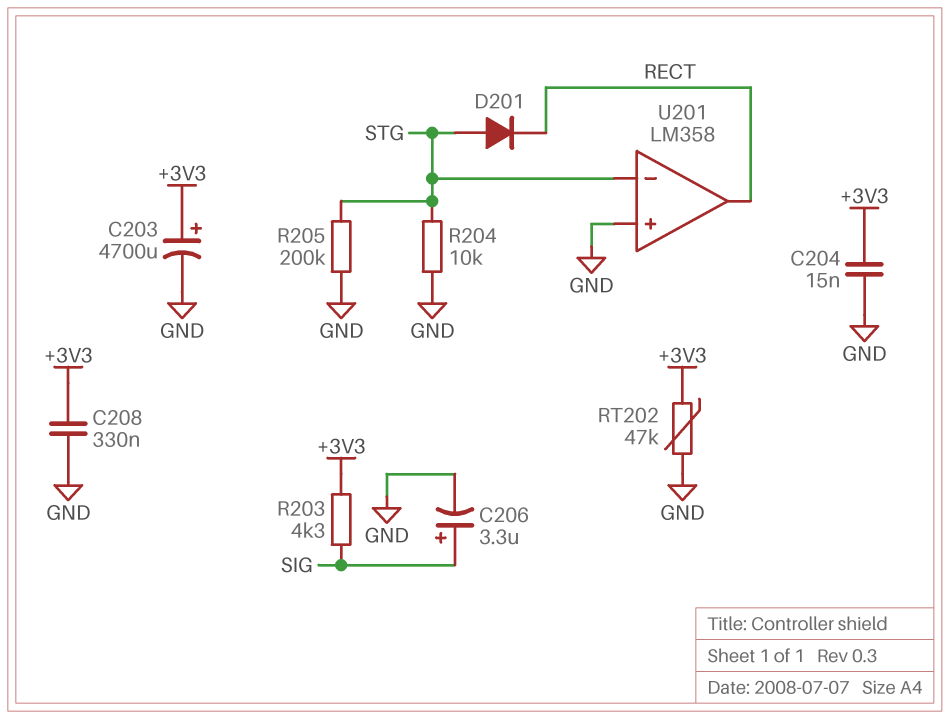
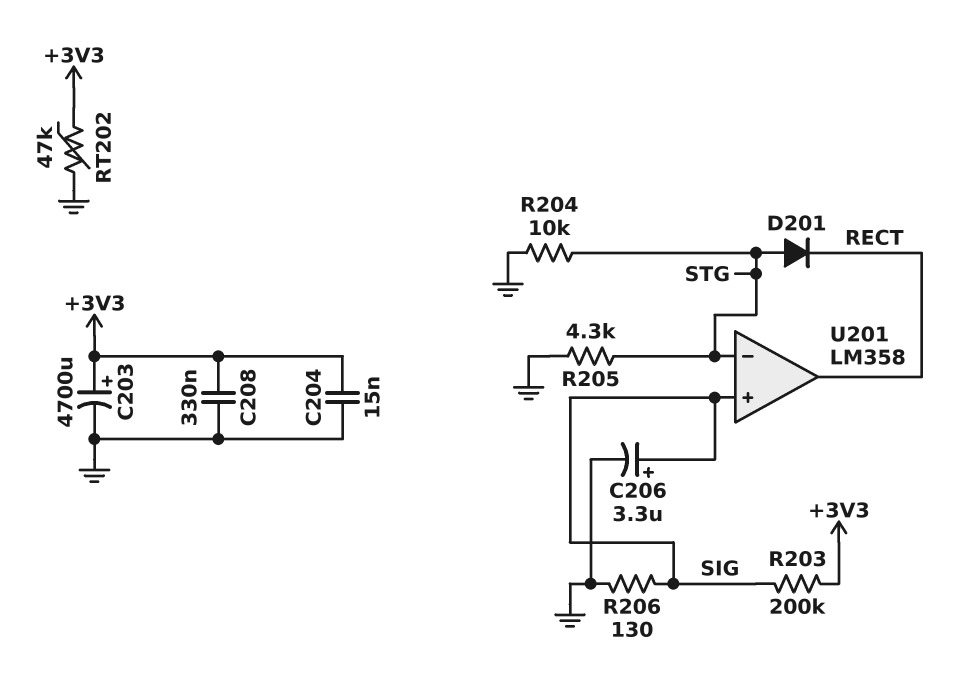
R203: 4.3k (+3V3, SIG) -> 200k (+3V3, SIG)
R205: 200k (GND, STG) -> 4.3k (GND, STG)
R206: none -> 130 (GND, SIG)
U201 pin in+: GND -> SIG

